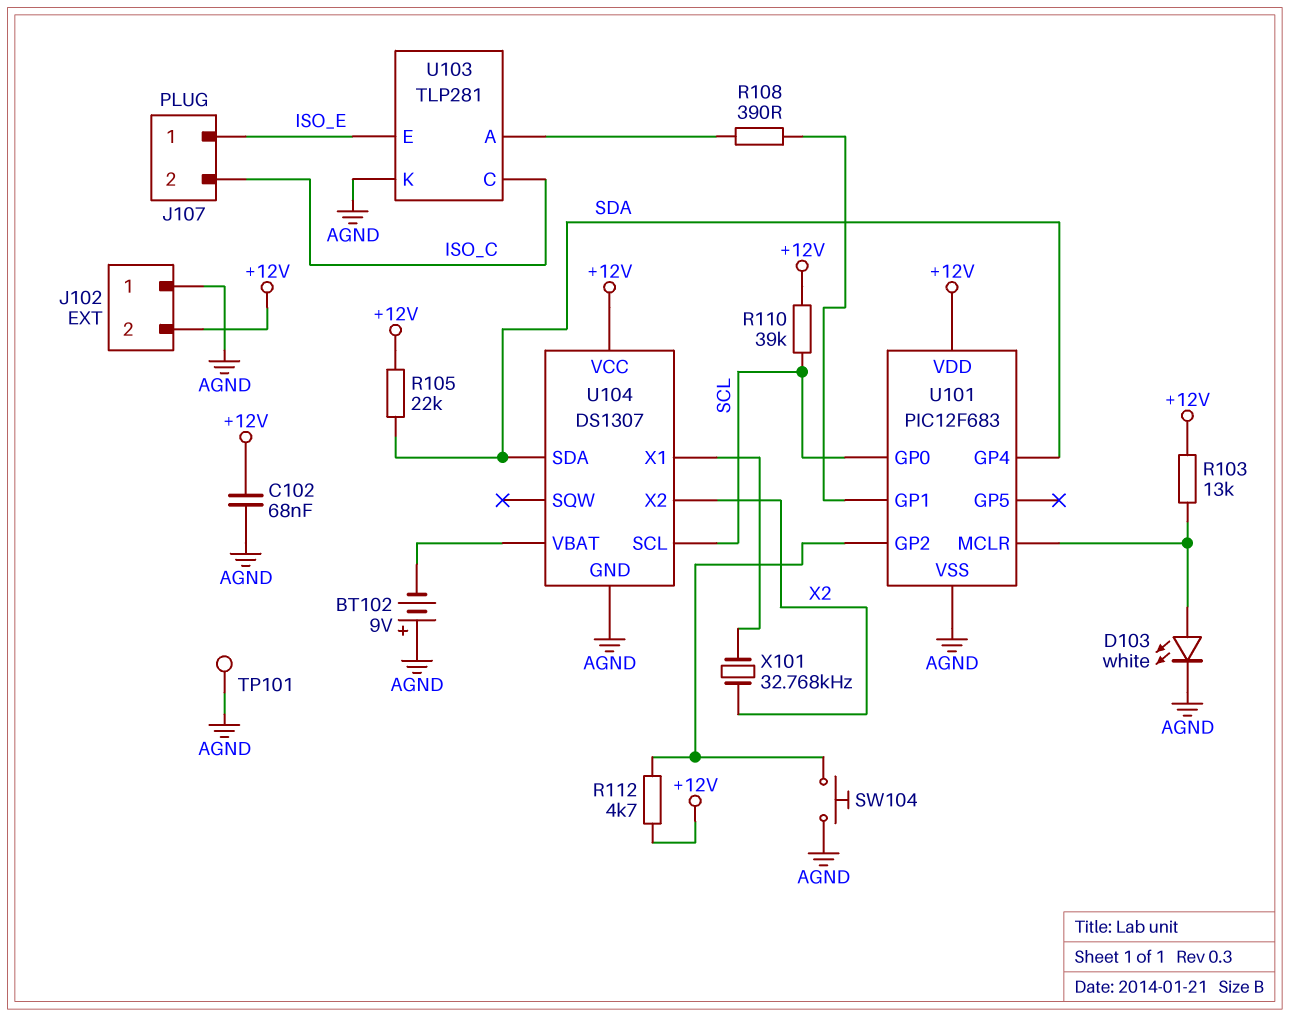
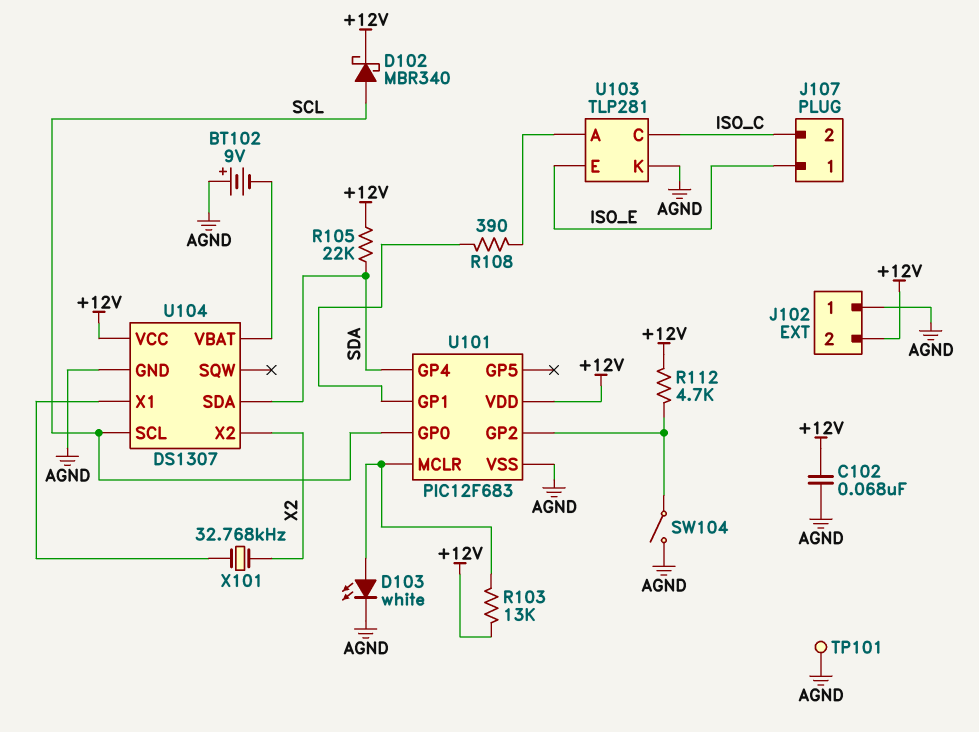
D102: none -> schottky MBR340 (A SCL, K +12V)
R110: 39k (+12V, SCL) -> none
SW104: button (AGND, U101/GP2) -> switch (AGND, U101/GP2)

